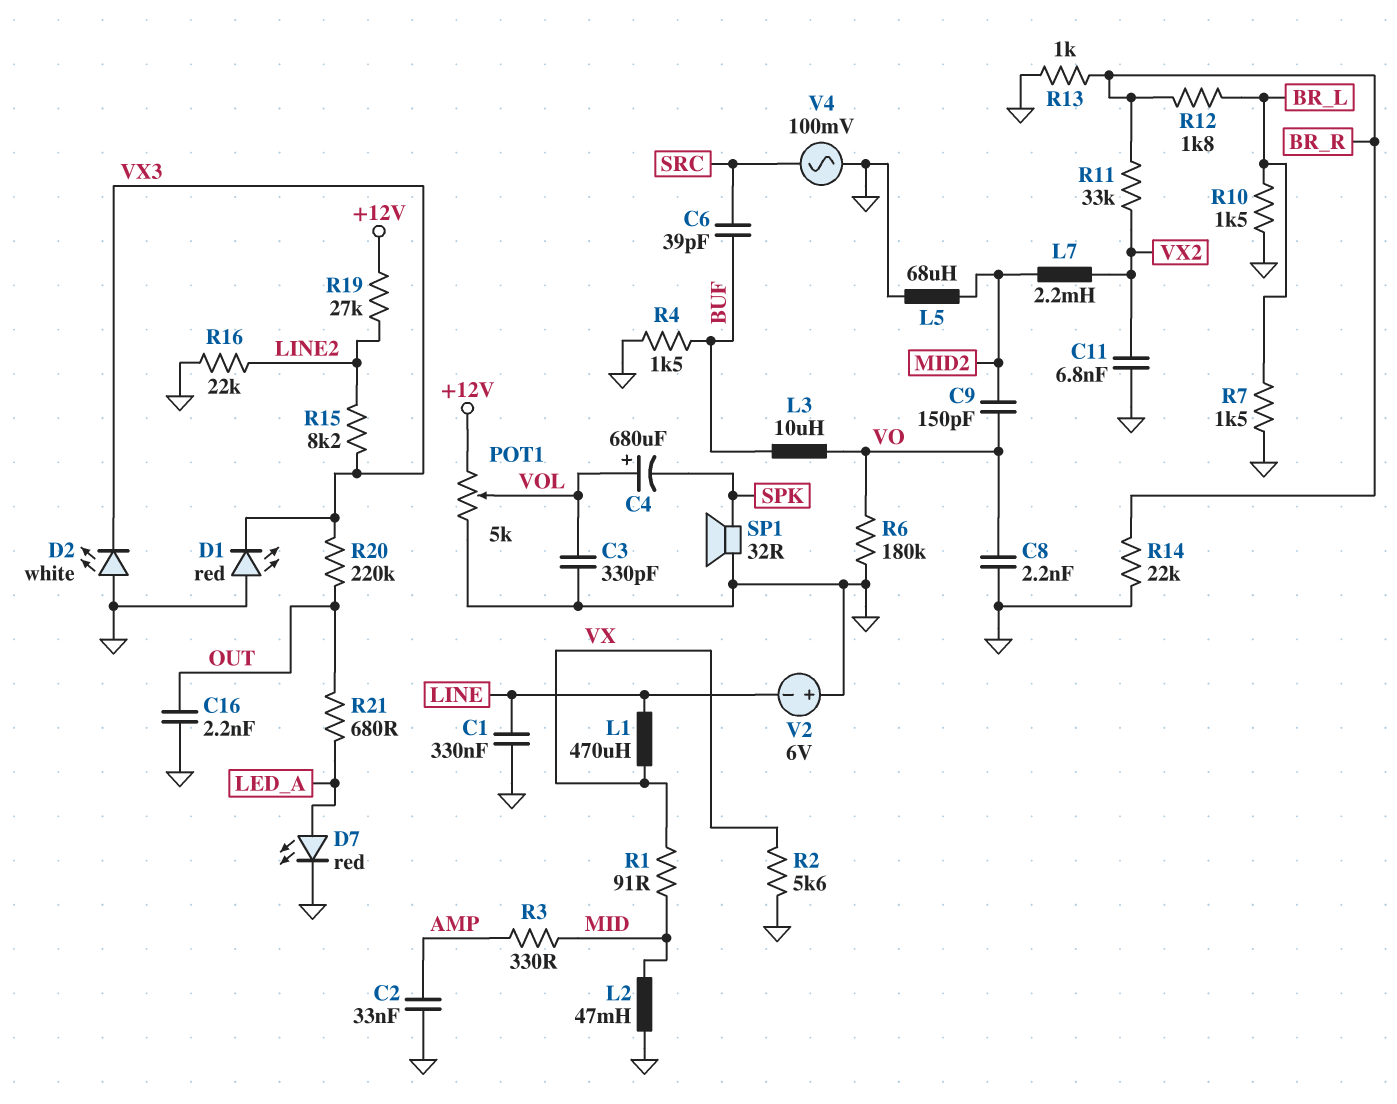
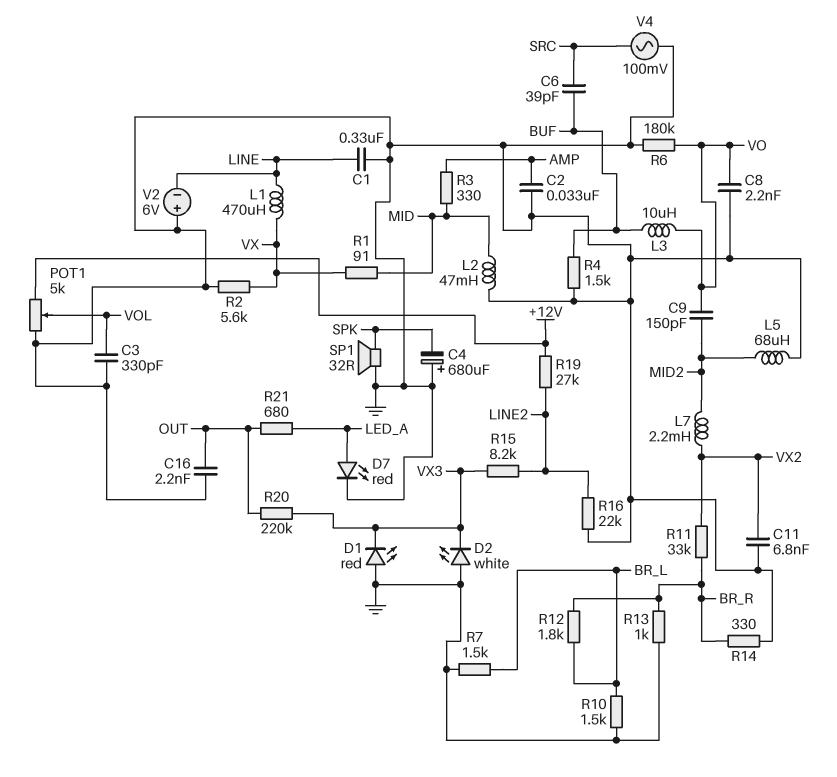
C4: 680uF (plus VOL, minus SPK) -> 680uF (plus GND, minus SPK)
R14: 22k (BR_R, GND) -> 330 (BR_R, GND)

